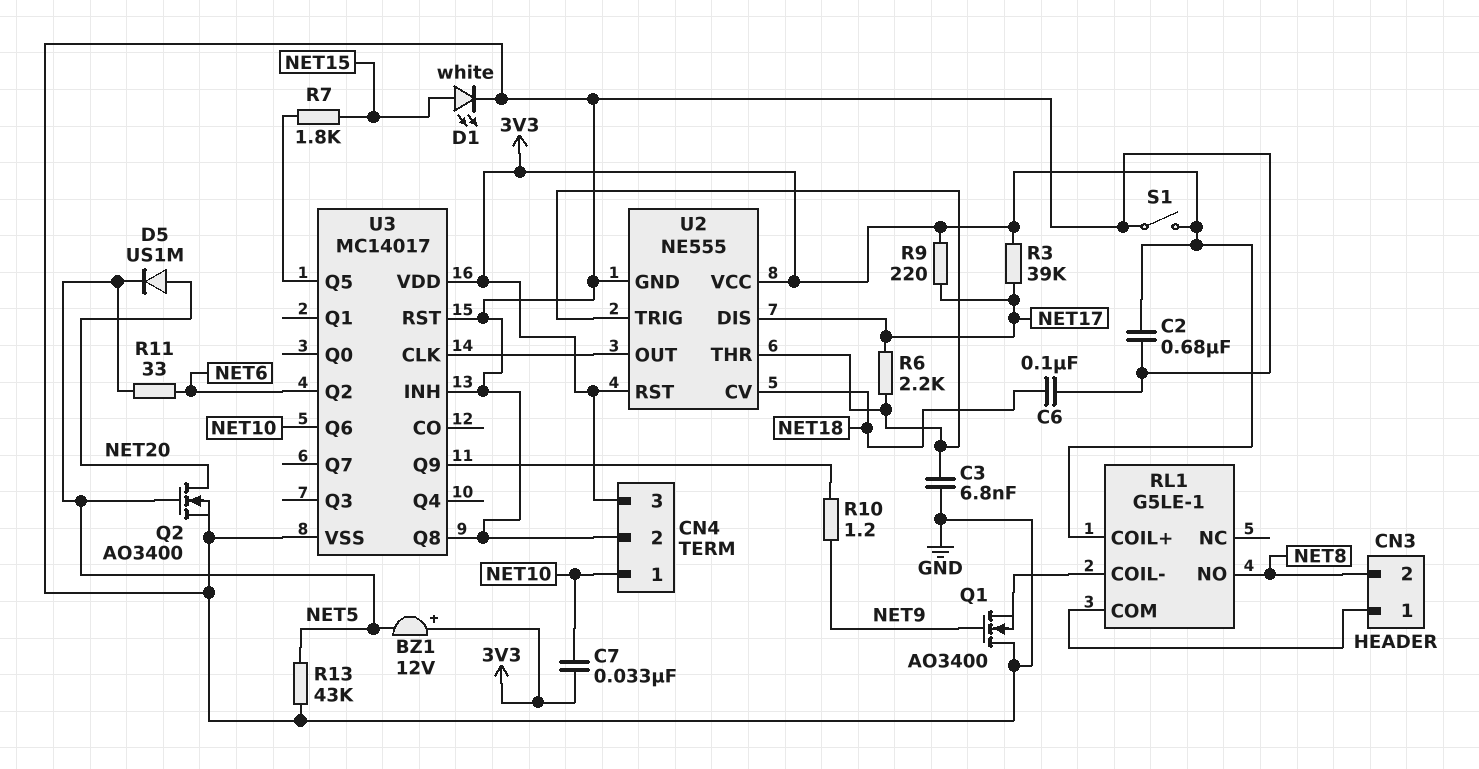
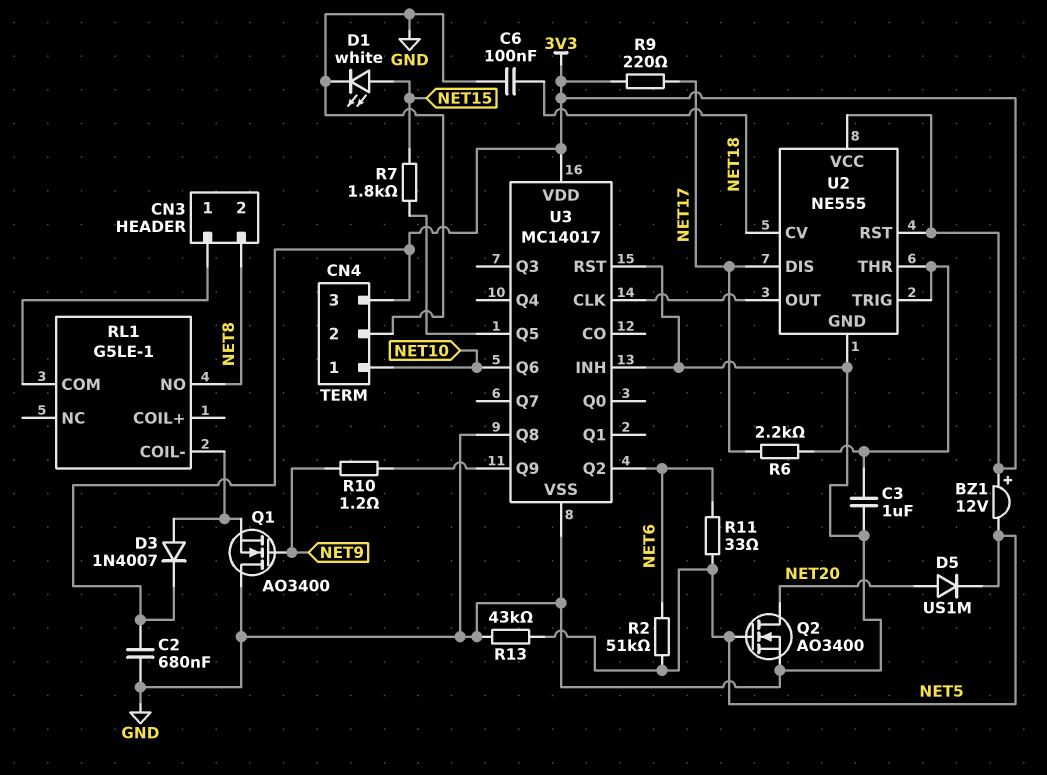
C3: 6.8nF (GND, U2/THR) -> 1uF (GND, U2/THR)
C7: 33nF (3V3, NET10) -> none
D3: none -> diode 1N4007 (A RL1/COIL-, K 3V3)
R2: none -> 51k (NET5, NET6)
R3: 39k (3V3, NET17) -> none
RL1 pin COIL+: 3V3 -> none
S1: switch (3V3, GND) -> none

